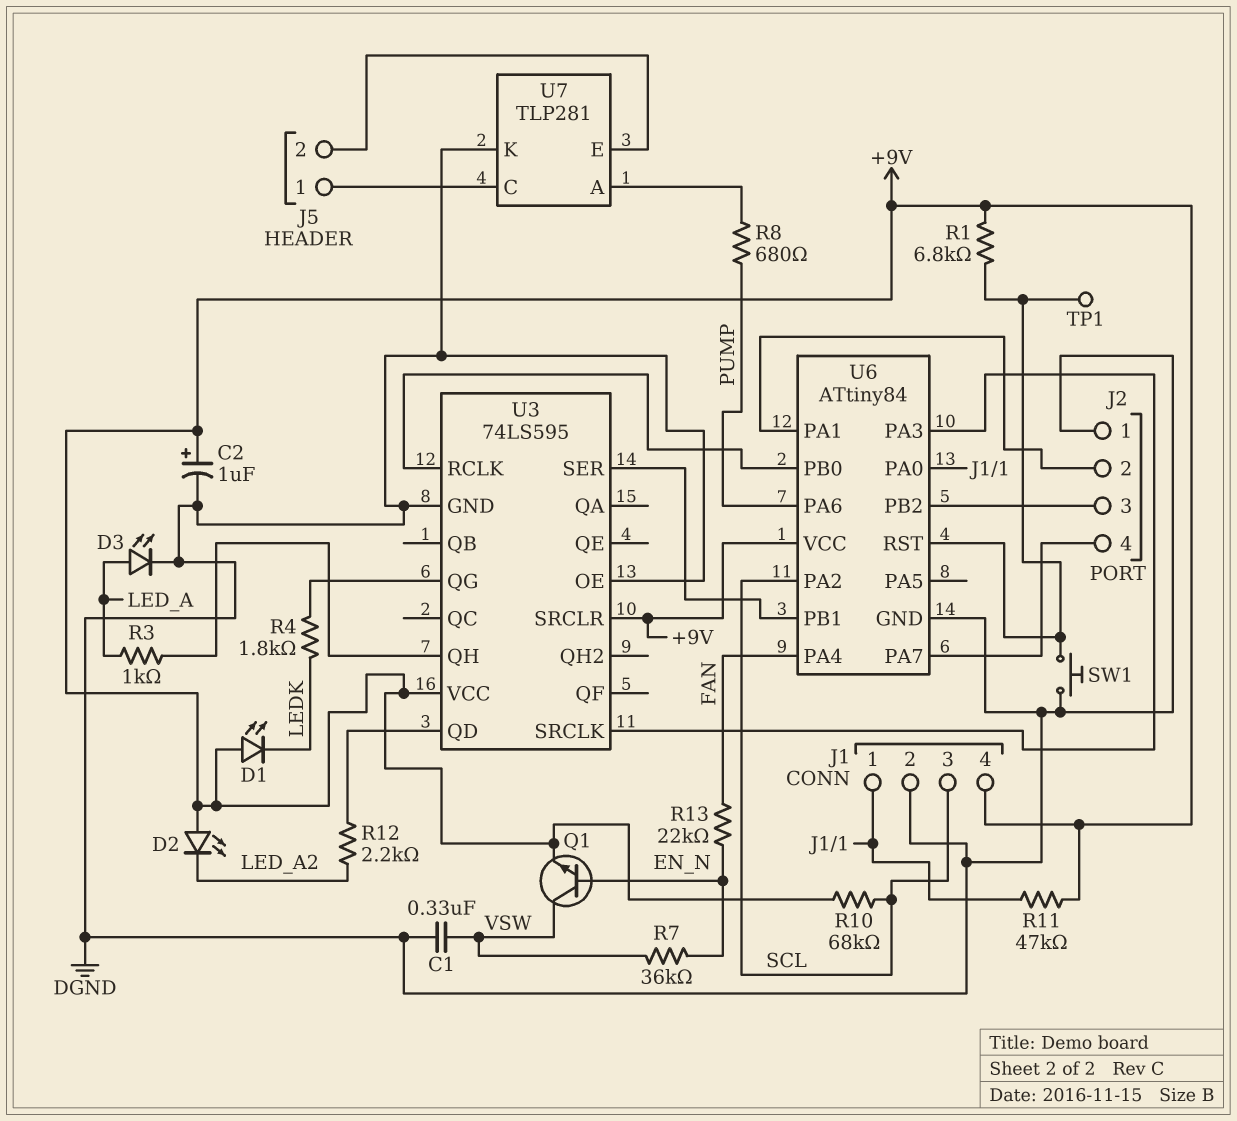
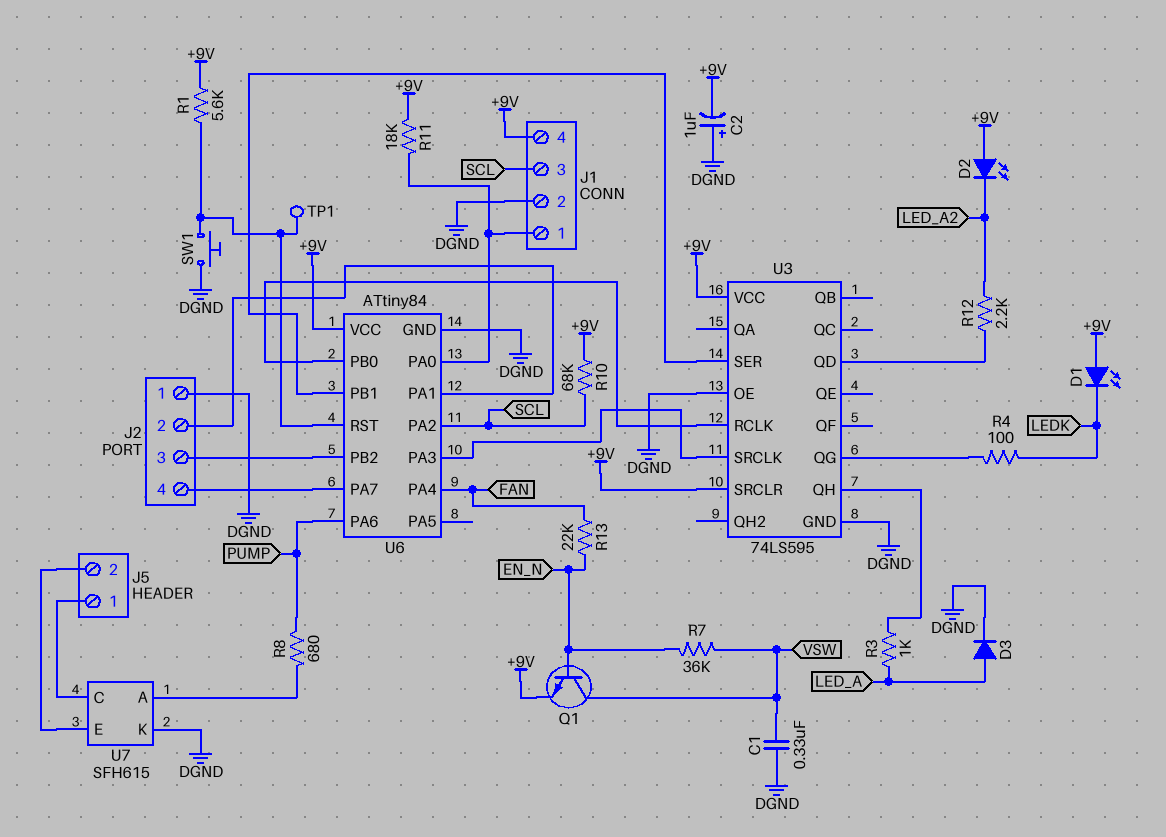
C2: 1uF (plus +9V, minus DGND) -> 1uF (plus DGND, minus +9V)
D3: LED (A LED_A, K DGND) -> diode (A LED_A, K DGND)
R1: 6.8k (+9V, U6/RST) -> 5.6k (+9V, U6/RST)
R4: 1.8k (LEDK, U3/QG) -> 100 (LEDK, U3/QG)
R11: 47k (+9V, J1/1) -> 18k (+9V, J1/1)
U7: TLP281 -> SFH615

